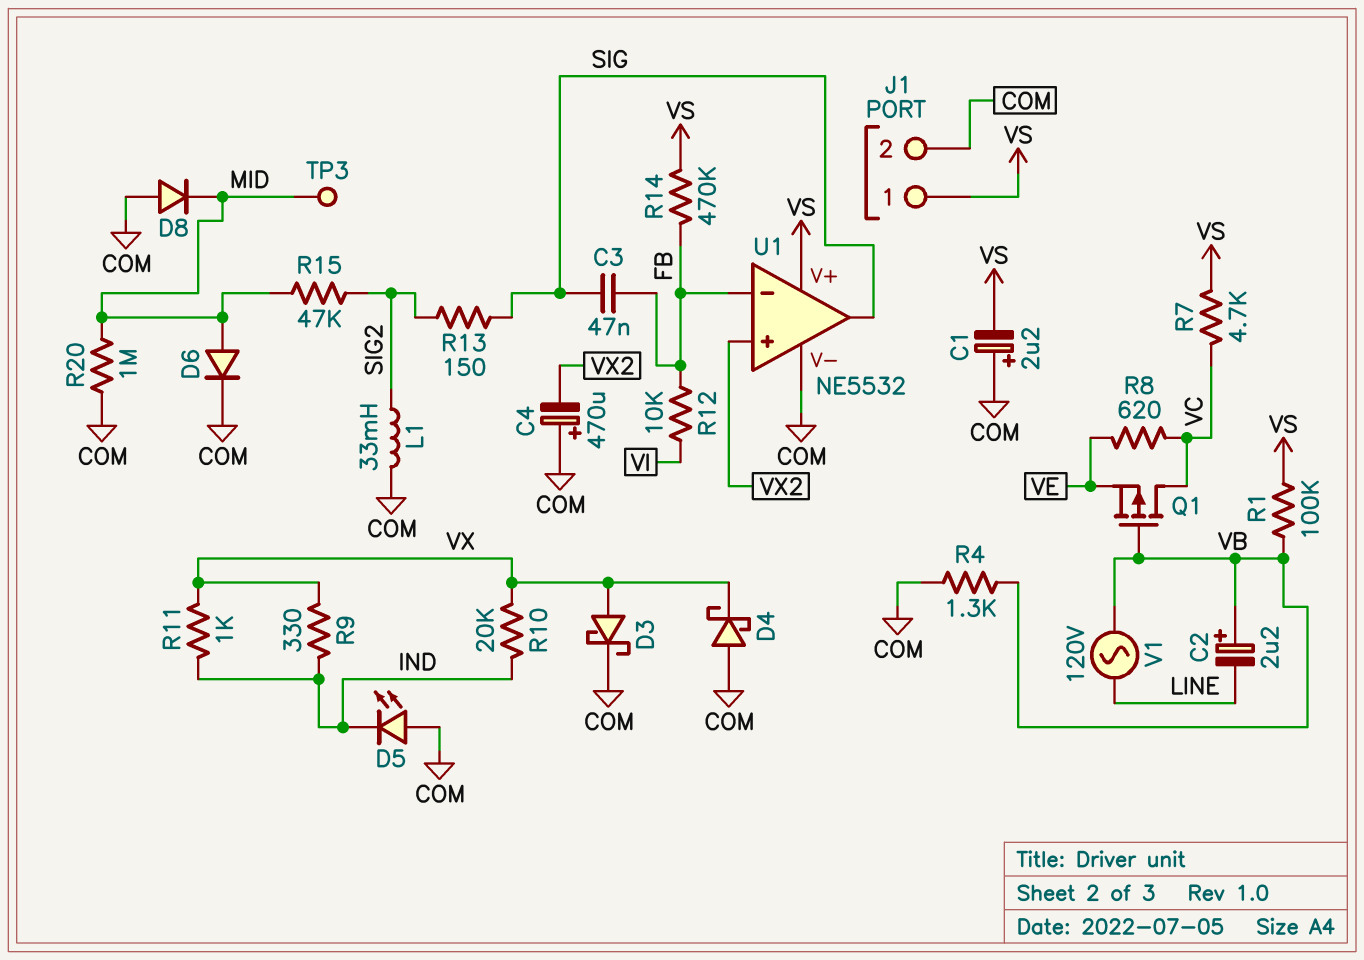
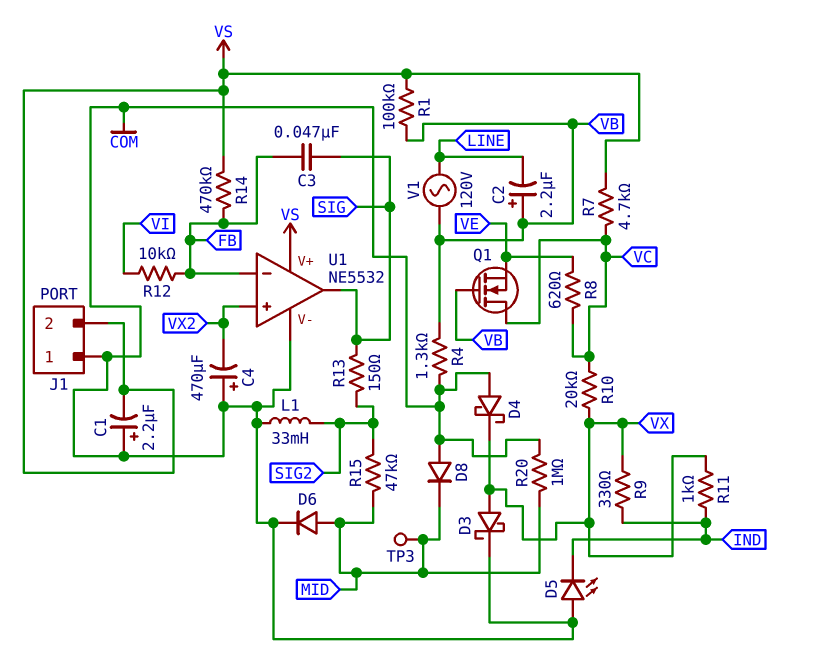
J1 pin 1: VS -> COM
J1 pin 2: COM -> VS
Q1: PMOS (G VB, D VC, S VE) -> NMOS (G VB, D VC, S VE)
R10: 20k (IND, VX) -> 20k (VC, VX)

